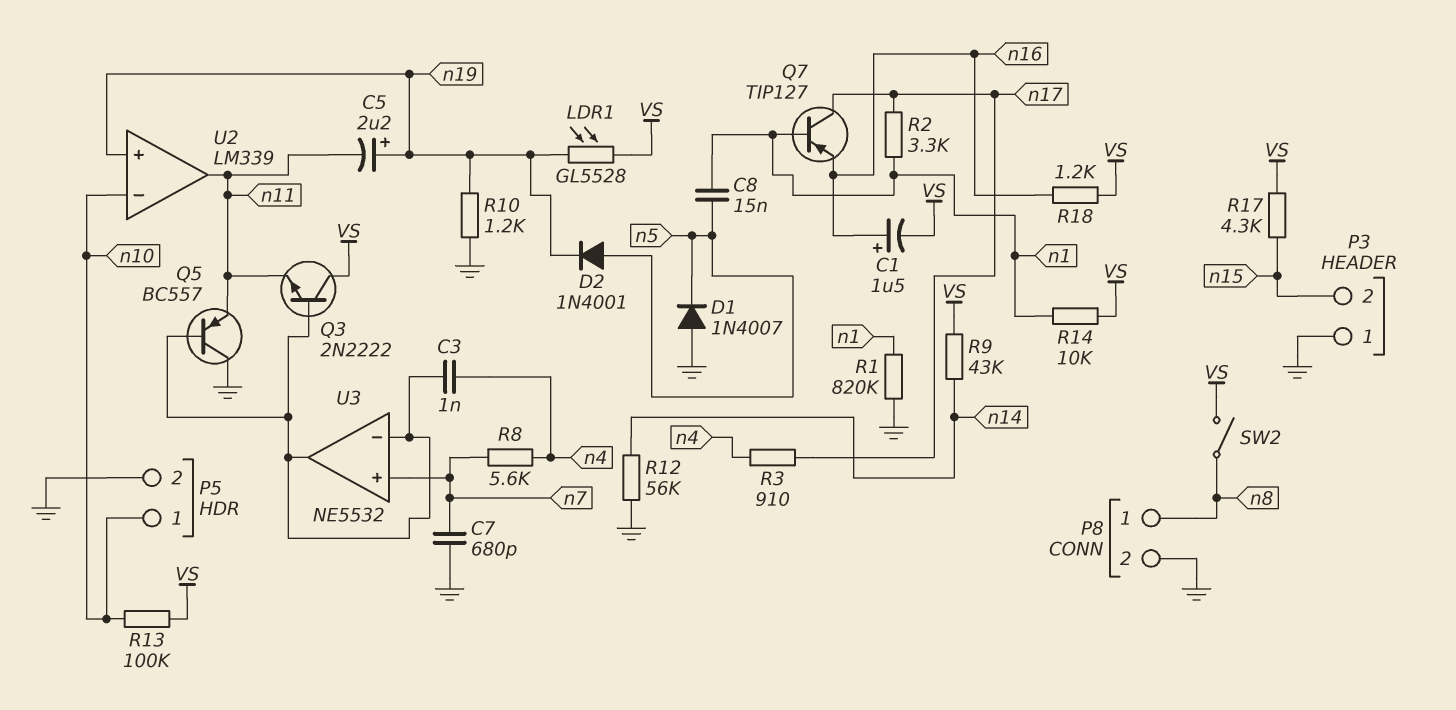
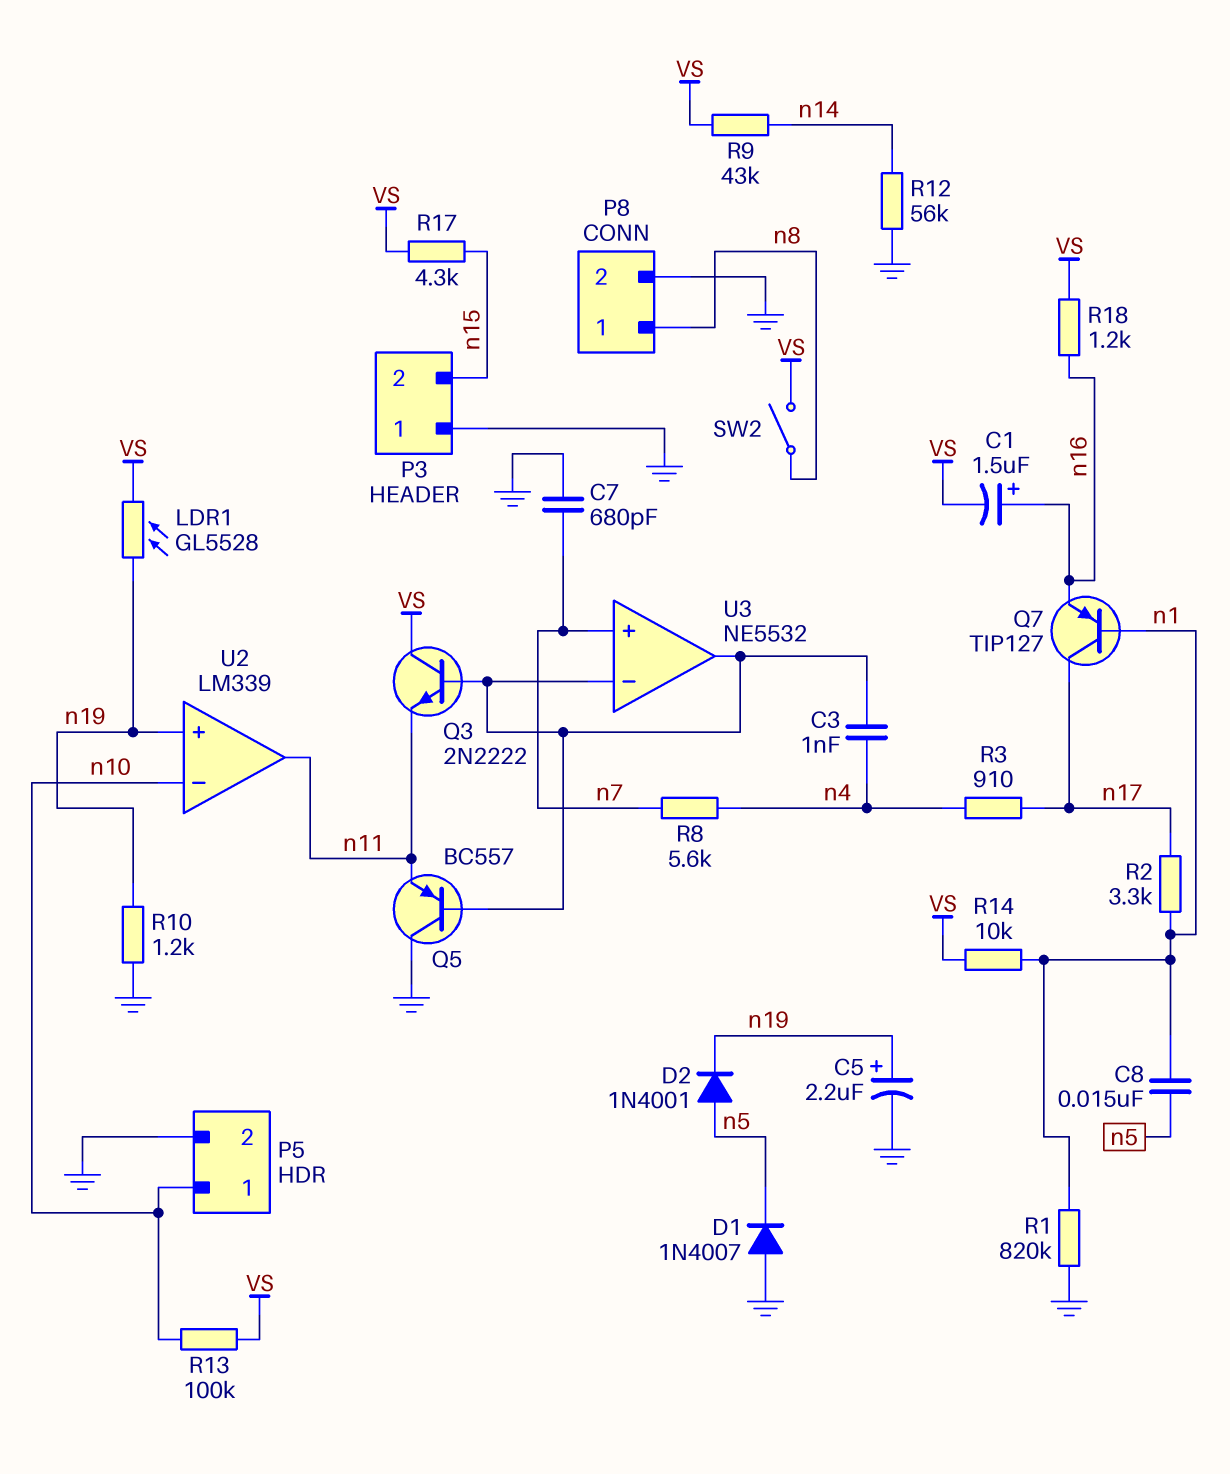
C5: 2.2uF (plus n19, minus n11) -> 2.2uF (plus n19, minus GND)

